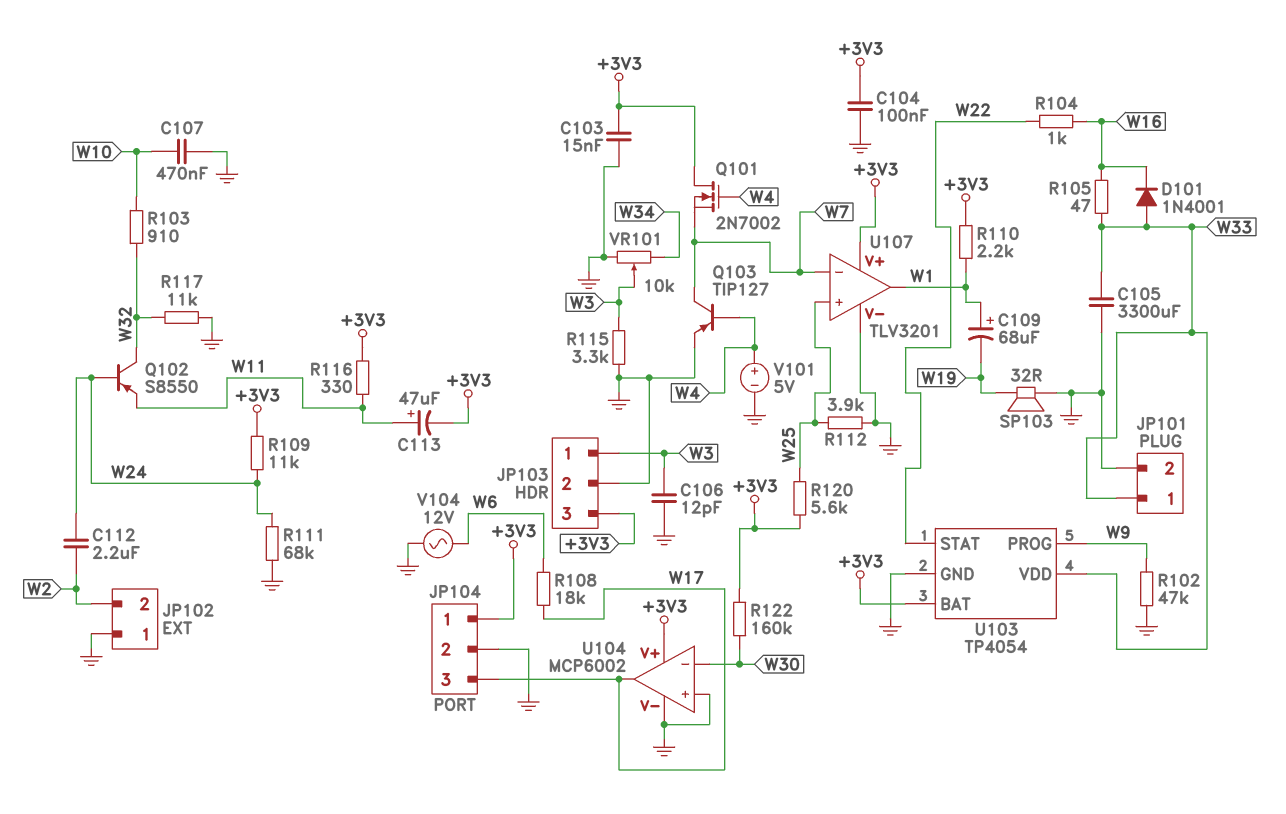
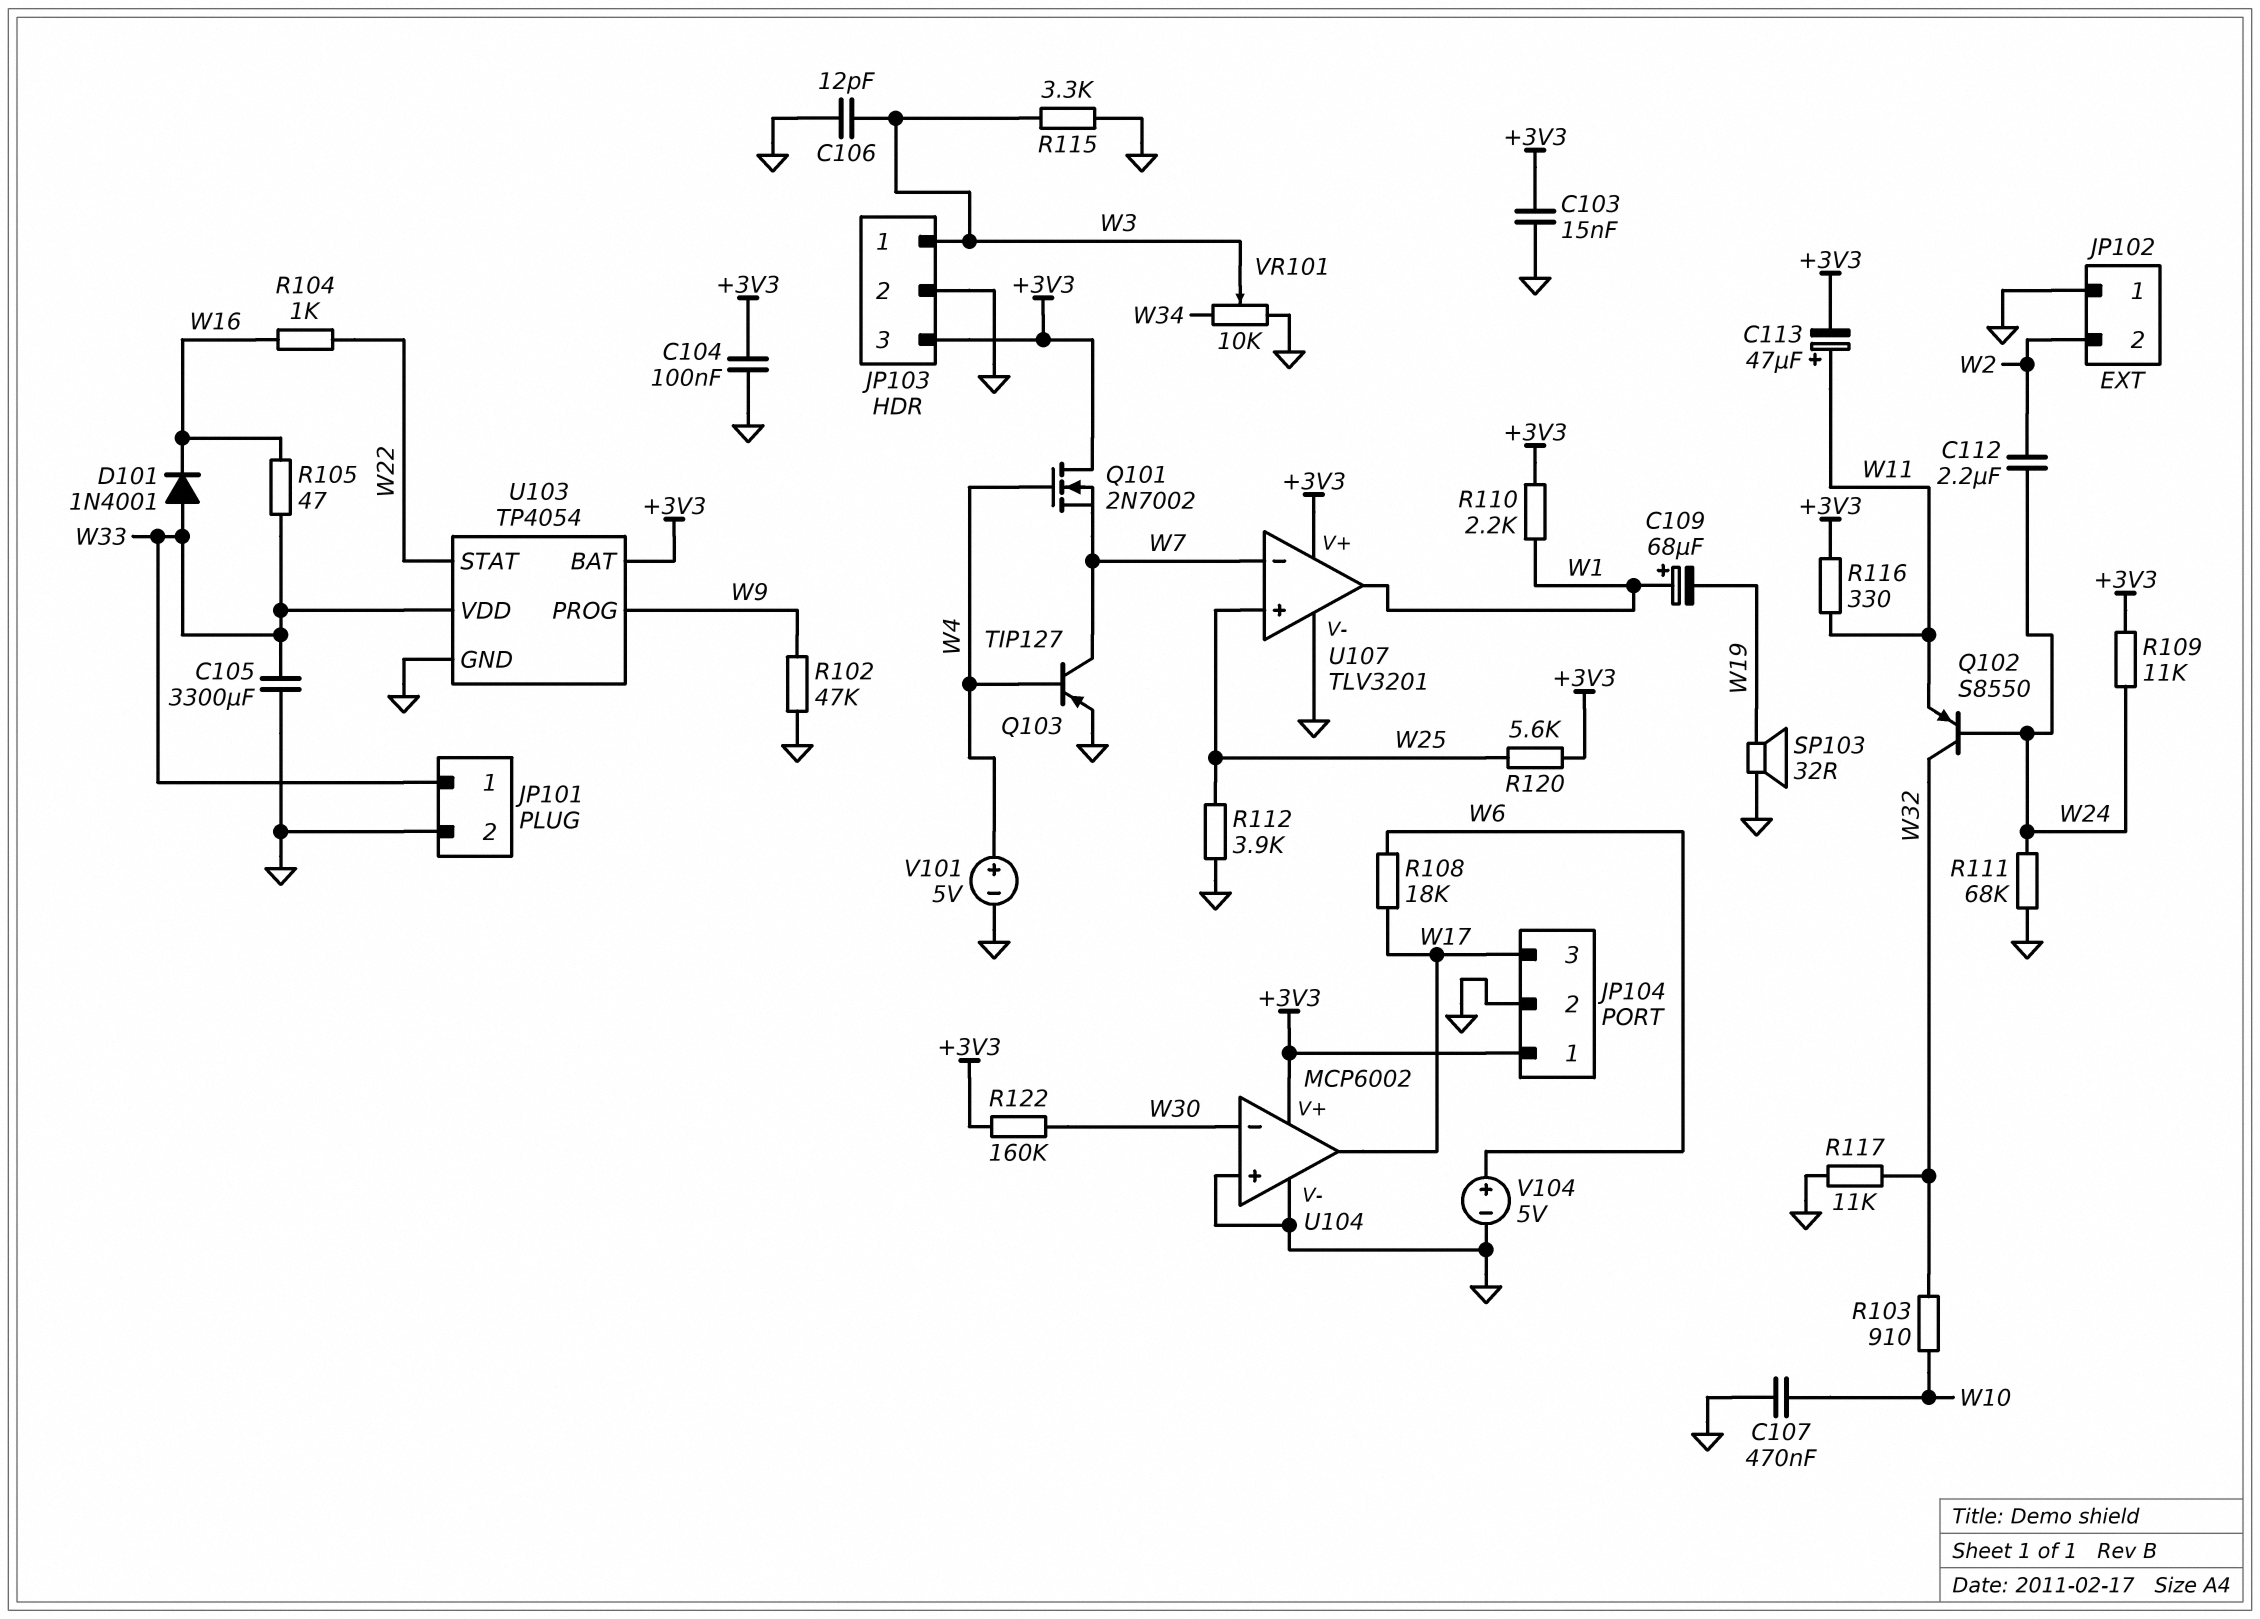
V104: AC 12V (GND, W6) -> 5V (plus W6, minus GND)

